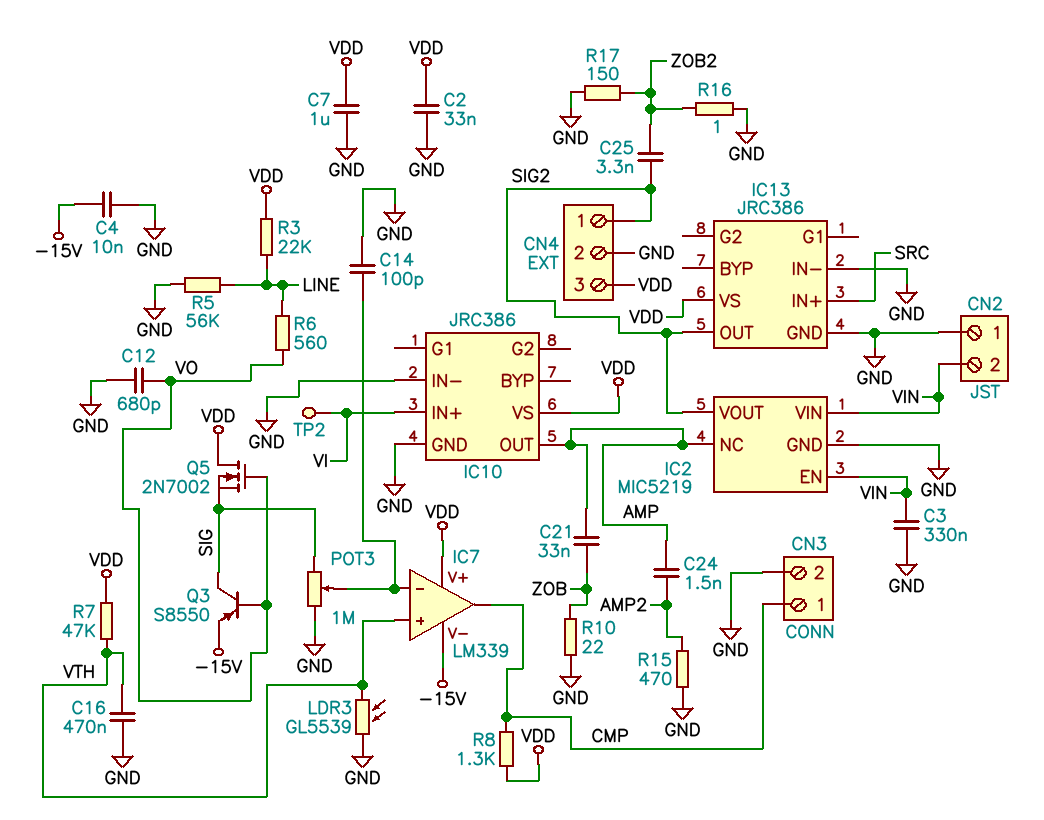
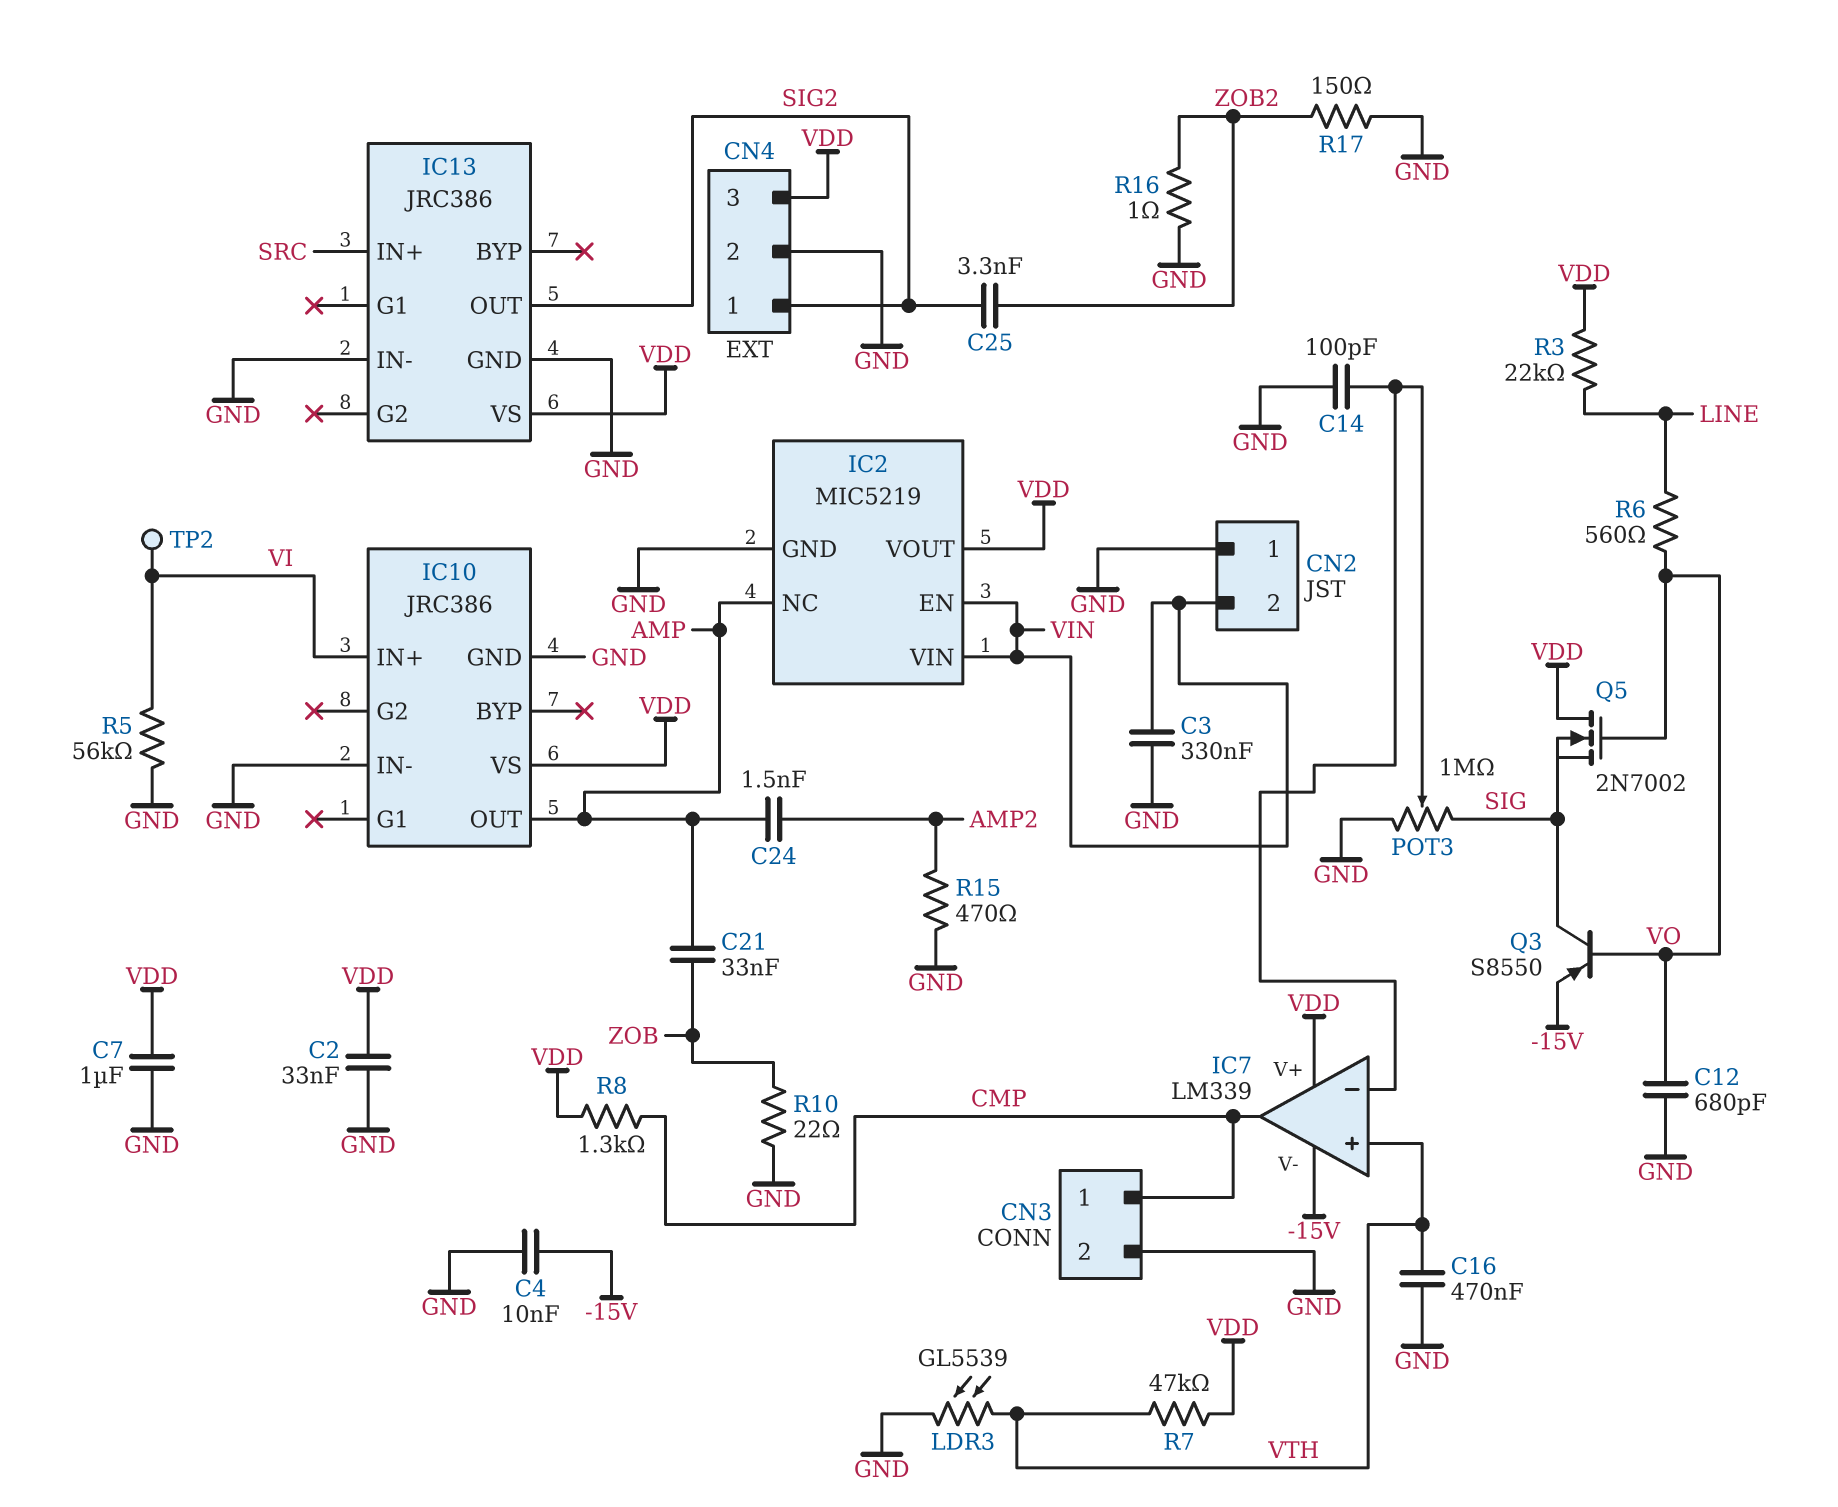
IC2 pin VOUT: SIG2 -> VDD
R5: 56k (GND, LINE) -> 56k (GND, VI)

